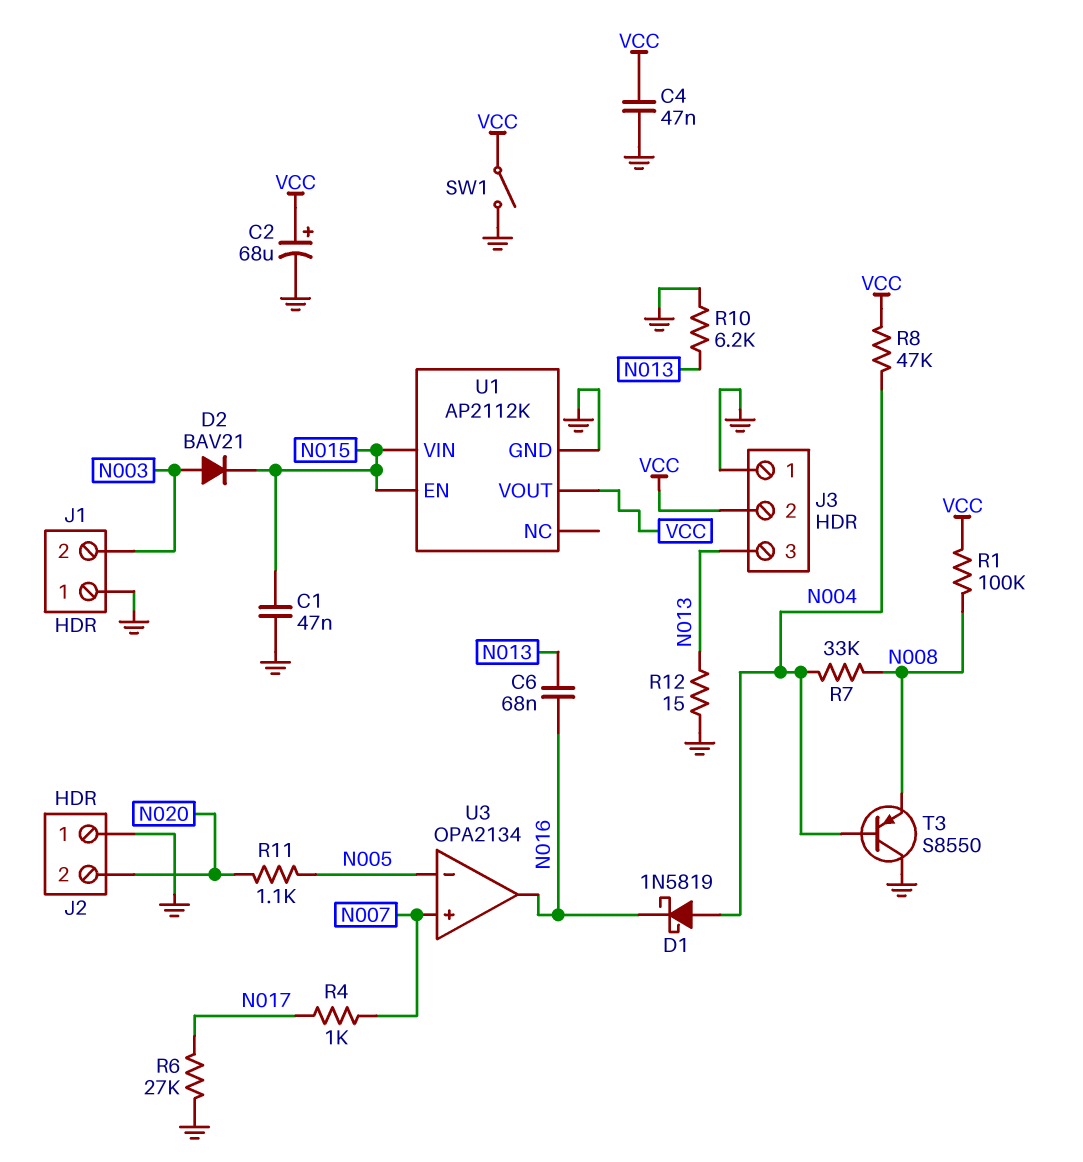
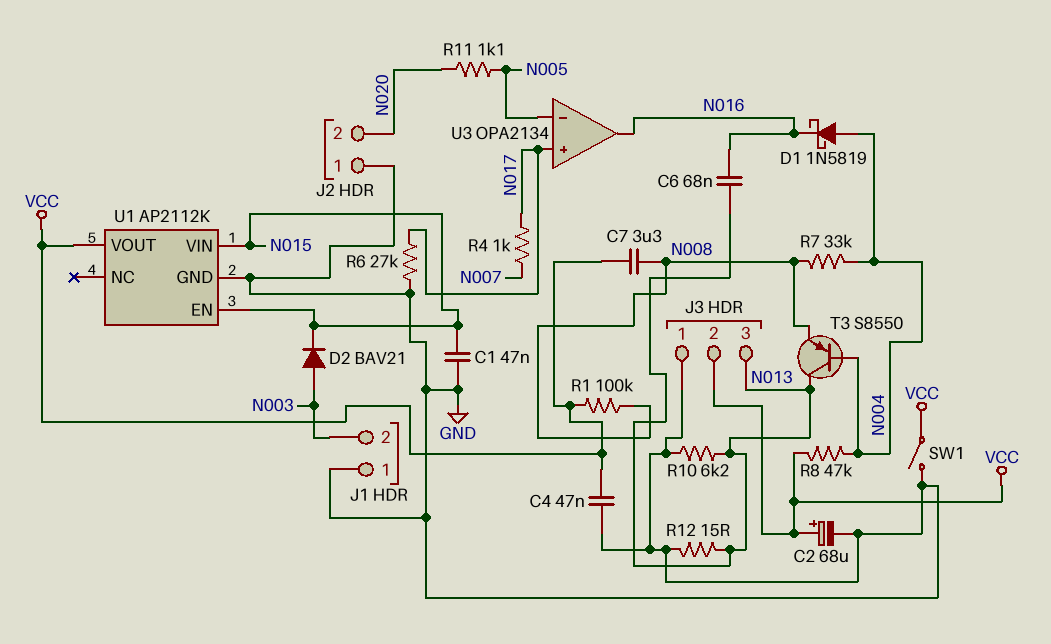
C7: none -> 3.3uF (N008, VCC)
T3: PNP S8550 (B N004, C GND, E N008) -> PNP S8550 (B N004, C N013, E N008)
U3 pin in+: N007 -> N017

